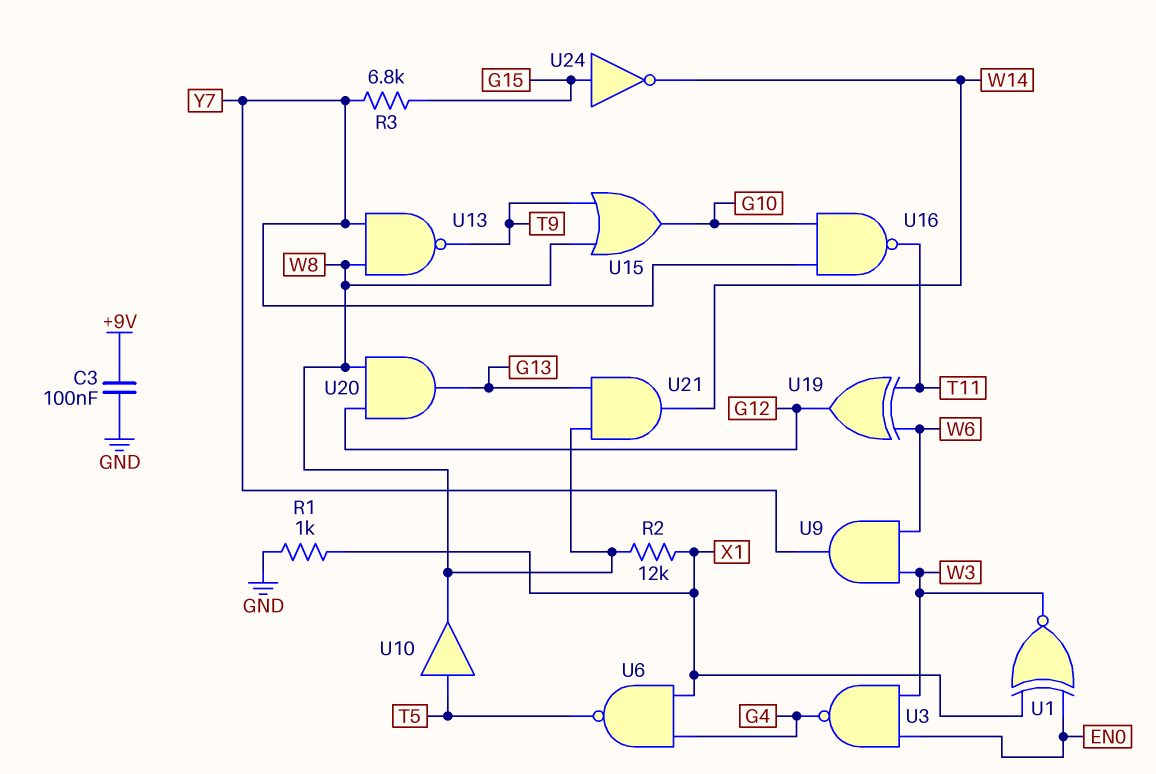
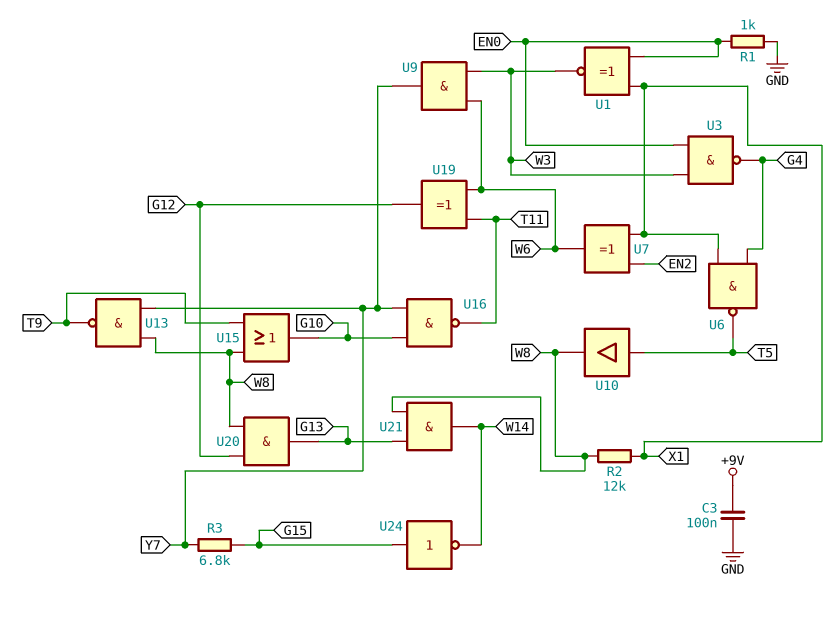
R1: 1k (GND, X1) -> 1k (EN0, GND)
U7: none -> XOR (in EN2, in X1, out W6)

